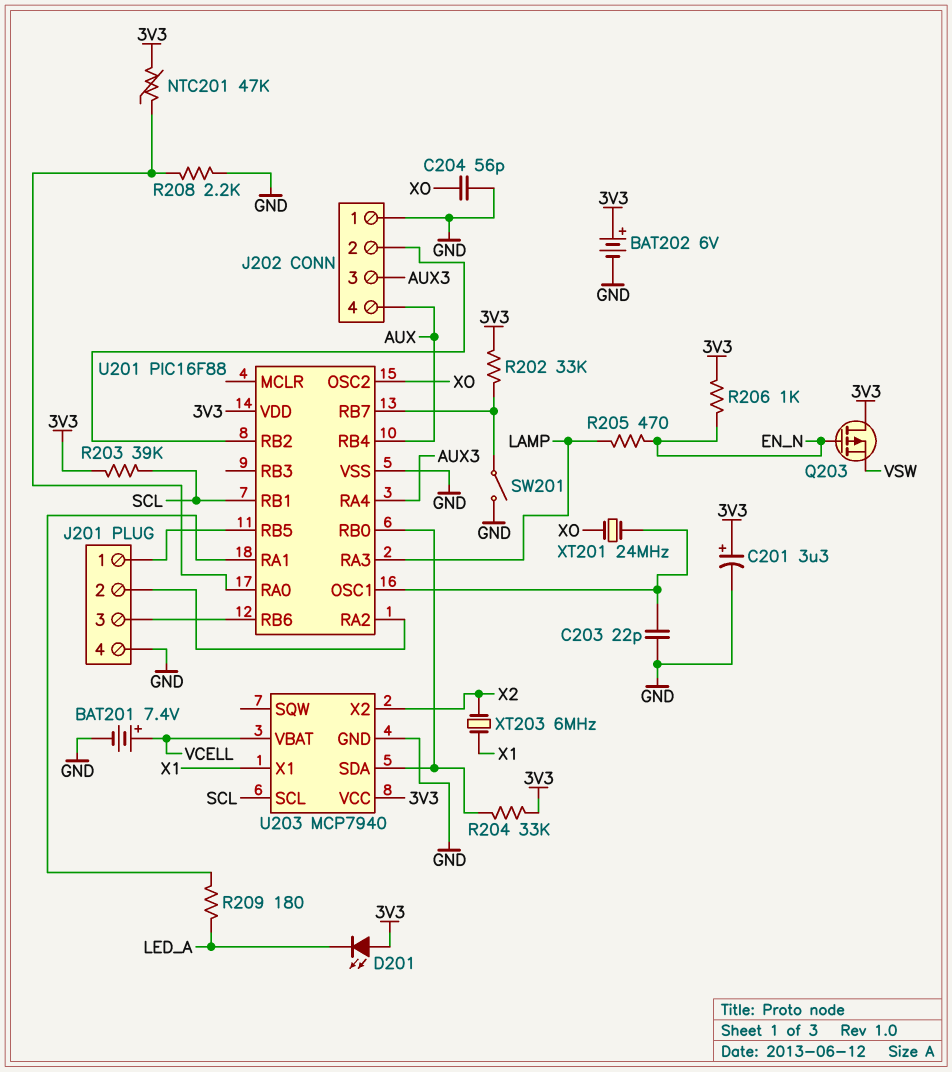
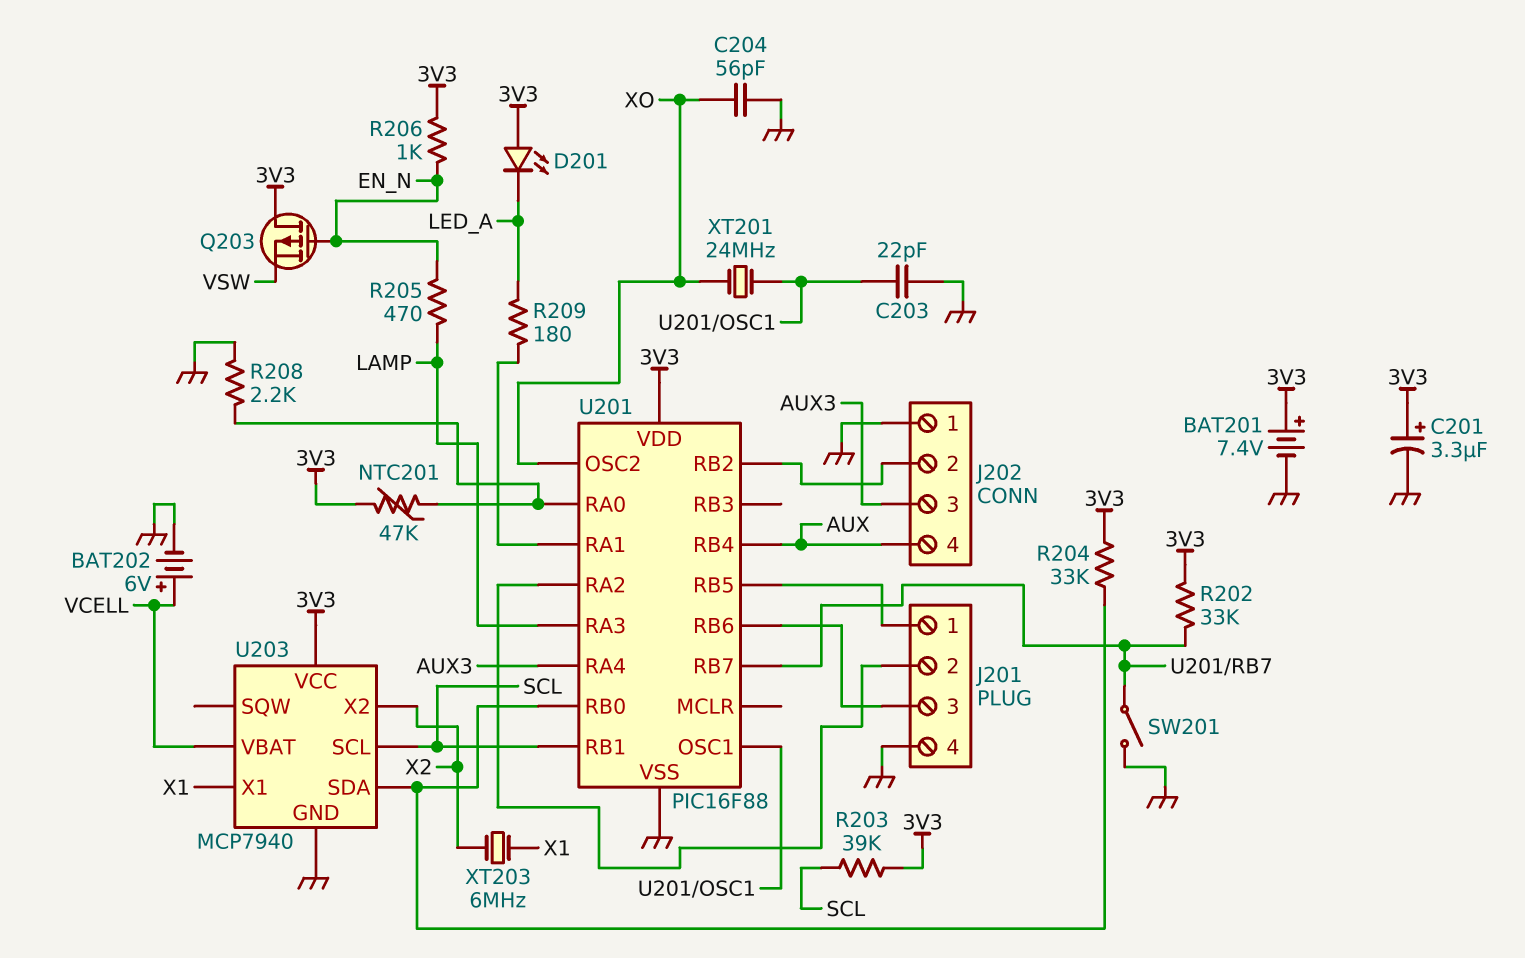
BAT201: 7.4V (plus VCELL, minus GND) -> 7.4V (plus 3V3, minus GND)
BAT202: 6V (plus 3V3, minus GND) -> 6V (plus VCELL, minus GND)

